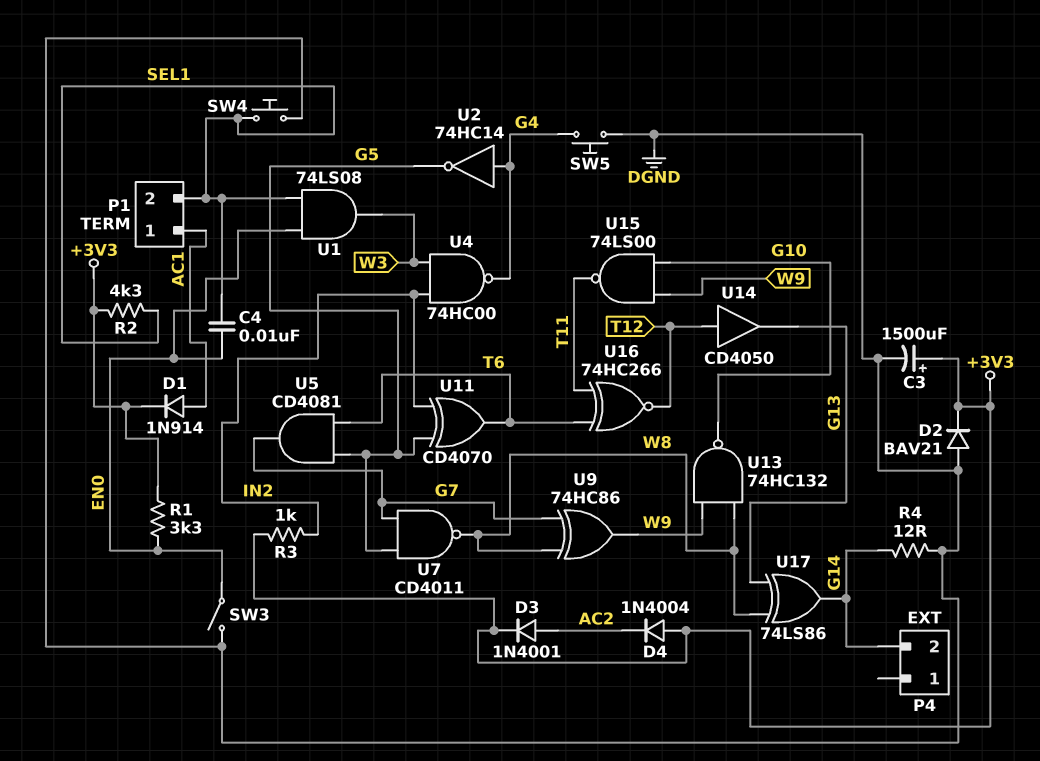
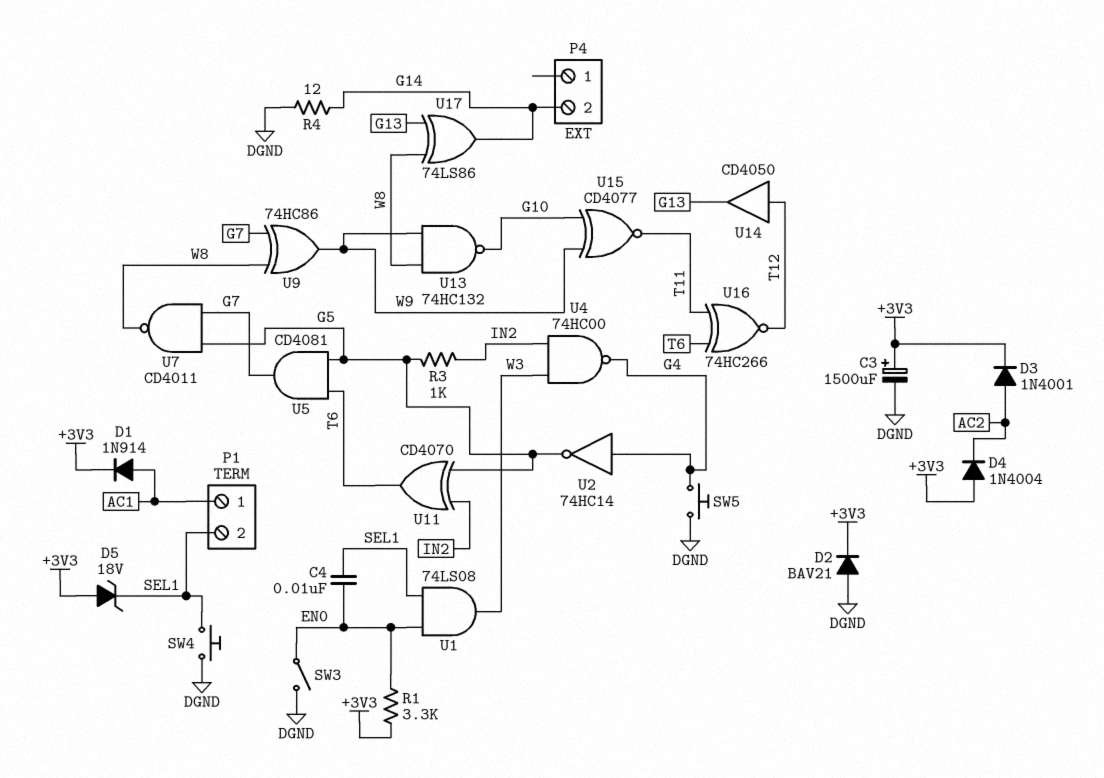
D5: none -> zener 18V (A +3V3, K SEL1)
R2: 4.3k (+3V3, SEL1) -> none
R3: 1k (+3V3, IN2) -> 1k (G5, IN2)
U15: NAND 74LS00 (in G10, in W9, out T11) -> XNOR CD4077 (in G10, in W9, out T11)

